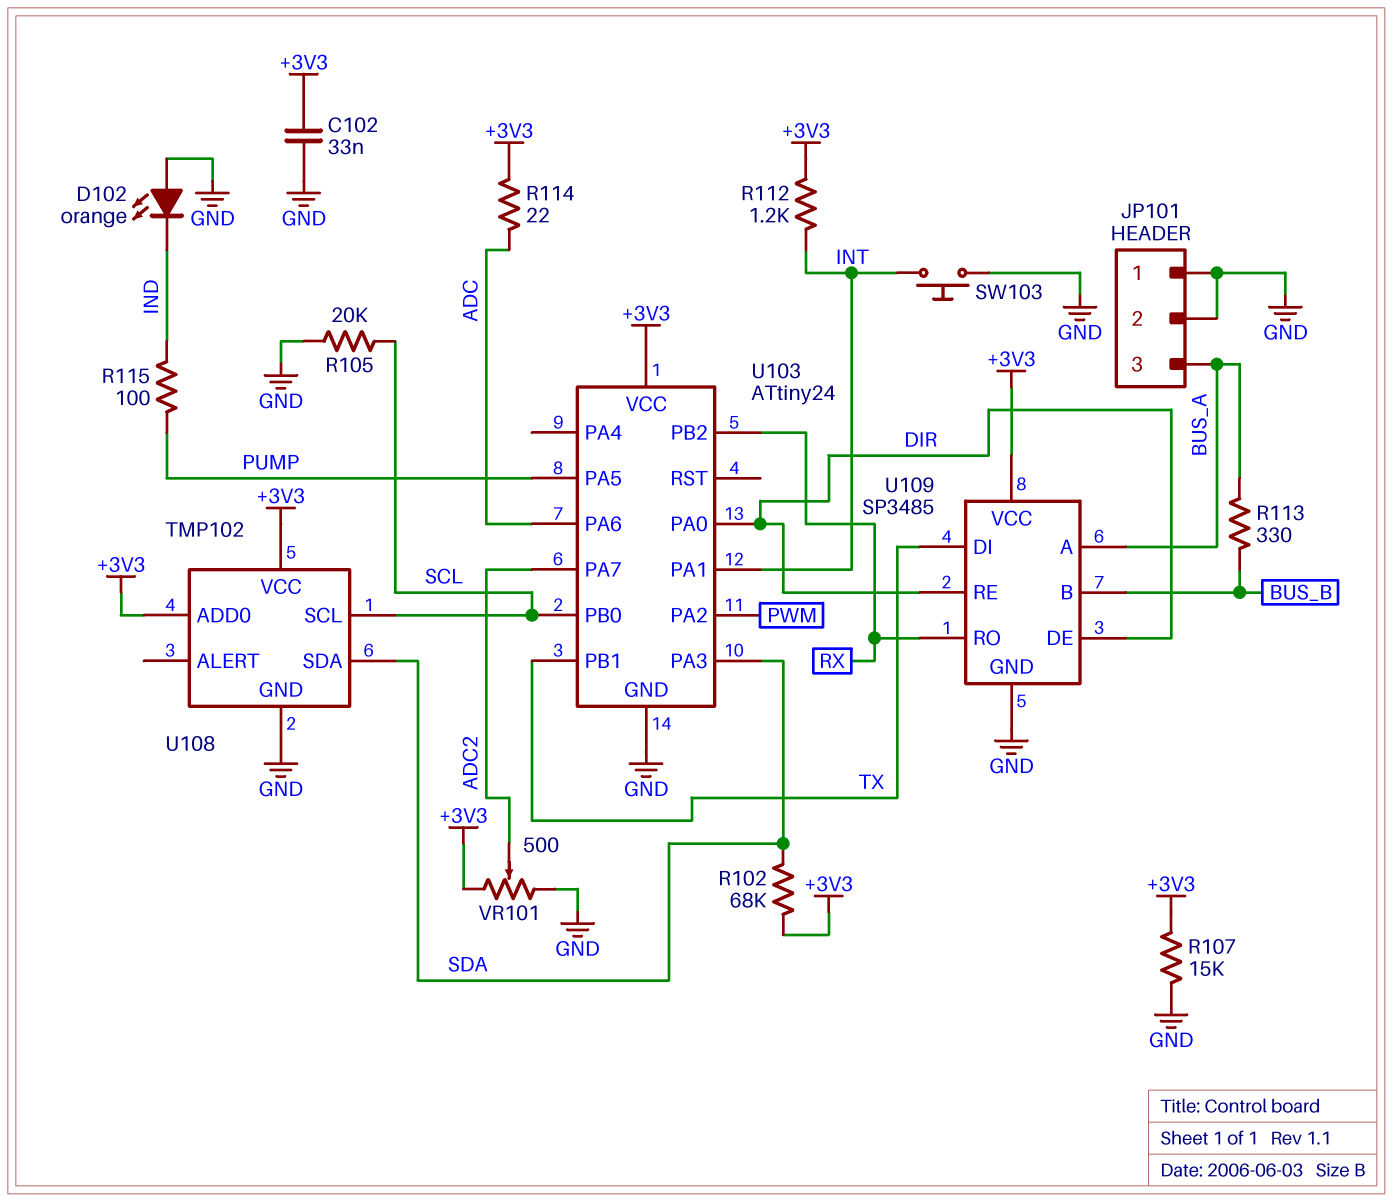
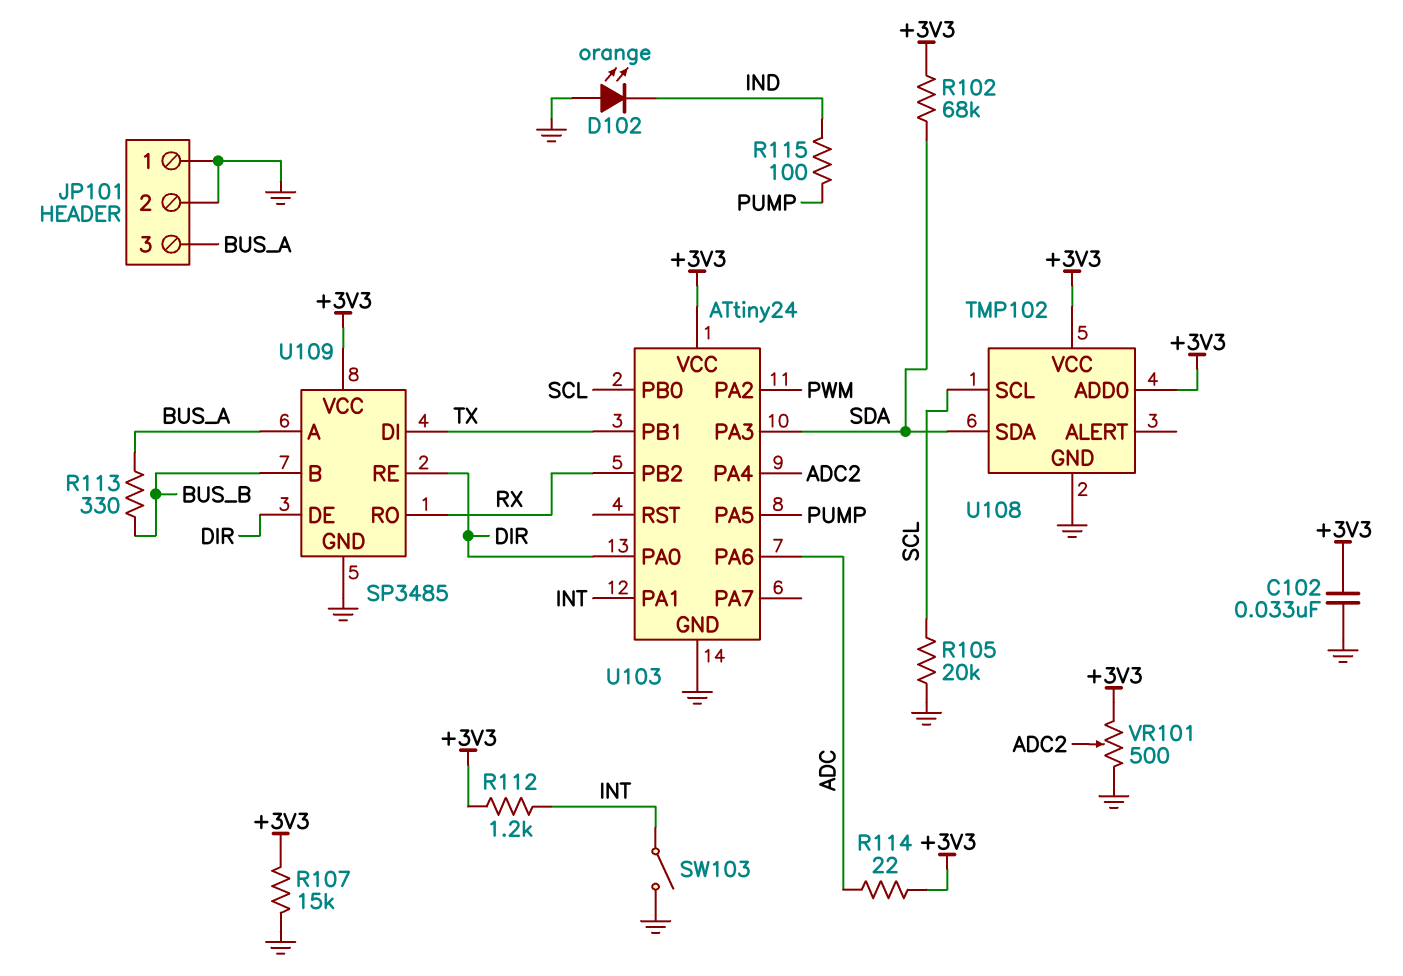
SW103: button (GND, INT) -> switch (GND, INT)
U103 pin PA4: none -> ADC2
U103 pin PA7: ADC2 -> none

